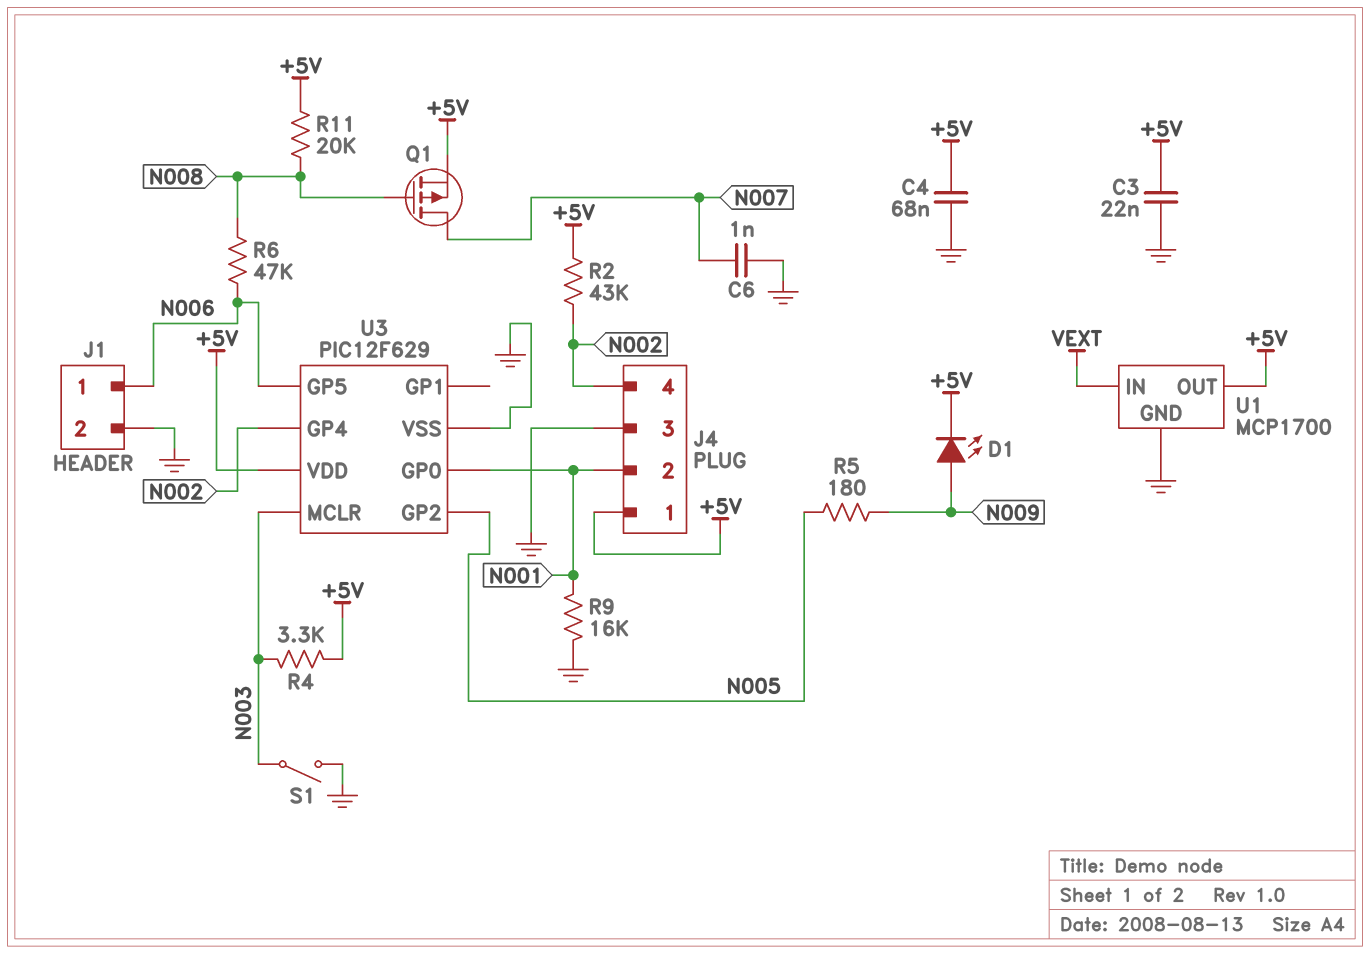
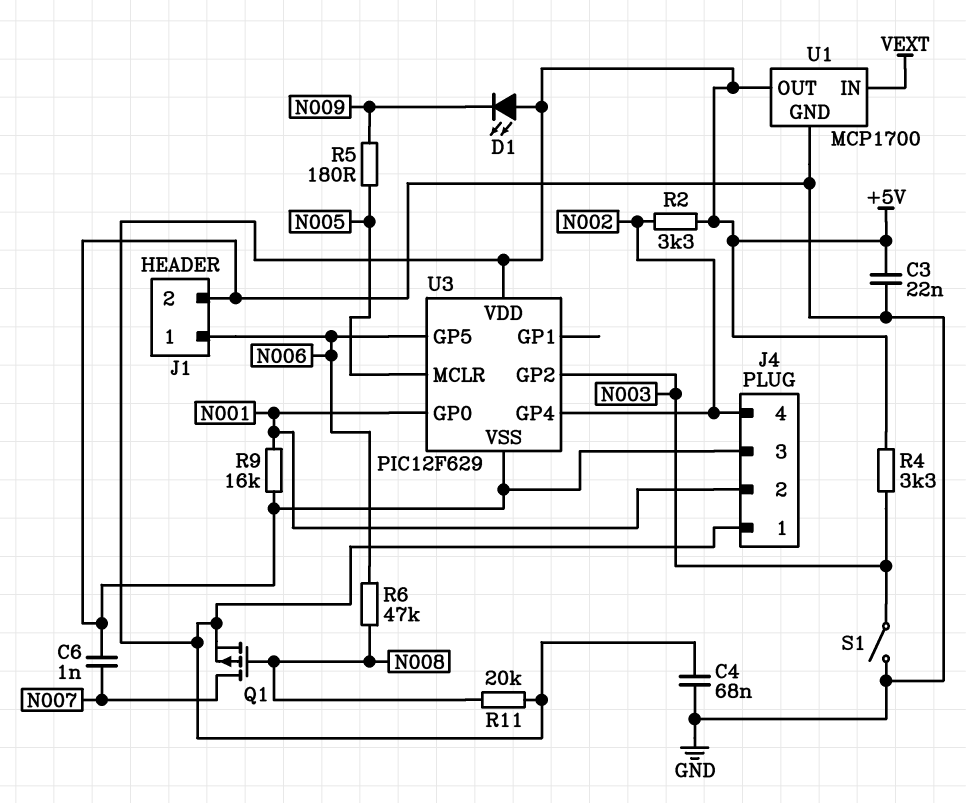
D1: LED (A N009, K +5V) -> LED (A +5V, K N009)
R2: 43k (+5V, N002) -> 3.3k (+5V, N002)
U3 pin GP2: N005 -> N003
U3 pin MCLR: N003 -> N005

